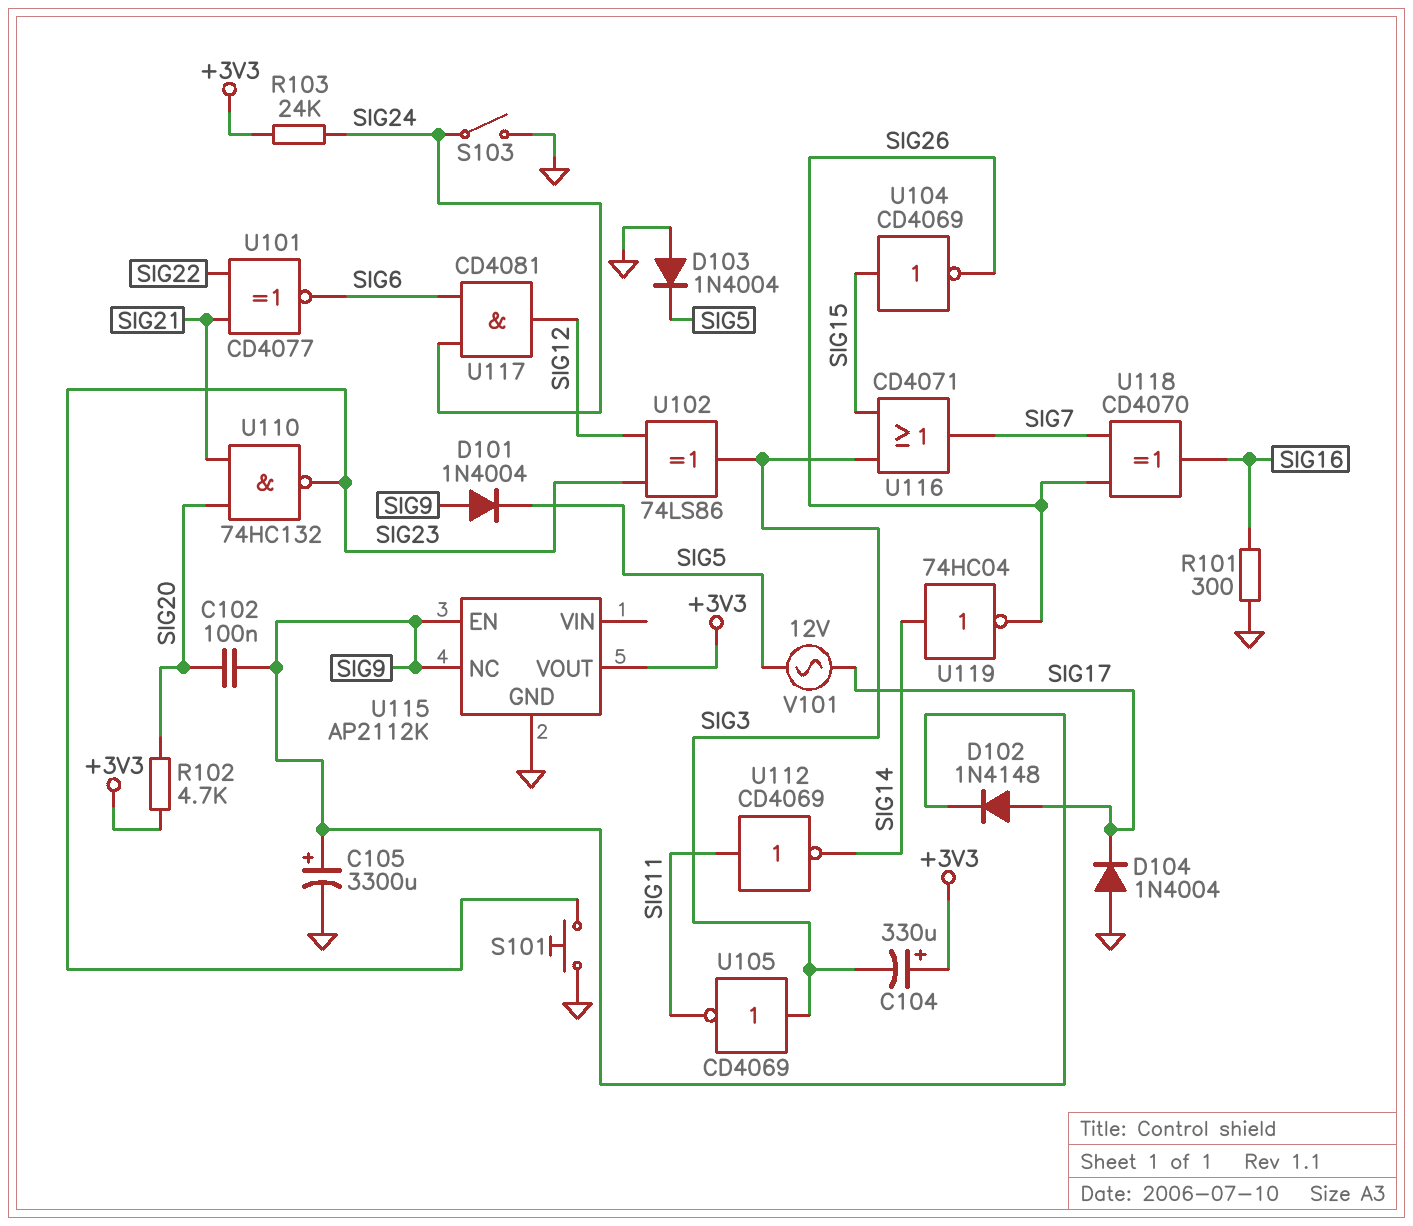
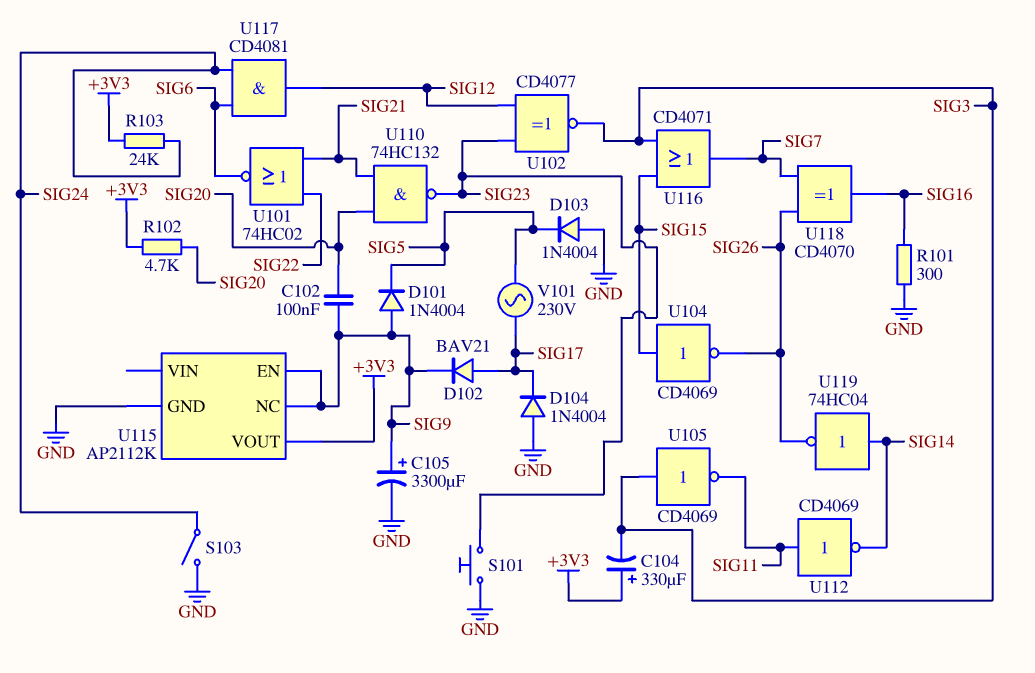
D102: diode 1N4148 (A SIG17, K SIG9) -> diode BAV21 (A SIG17, K SIG9)
U101: XNOR CD4077 (in SIG21, in SIG22, out SIG6) -> NOR 74HC02 (in SIG21, in SIG22, out SIG6)
U102: XOR 74LS86 (in SIG12, in SIG23, out SIG3) -> XNOR CD4077 (in SIG12, in SIG23, out SIG3)
V101: AC 12V (SIG5, SIG17) -> AC 230V (SIG5, SIG17)

